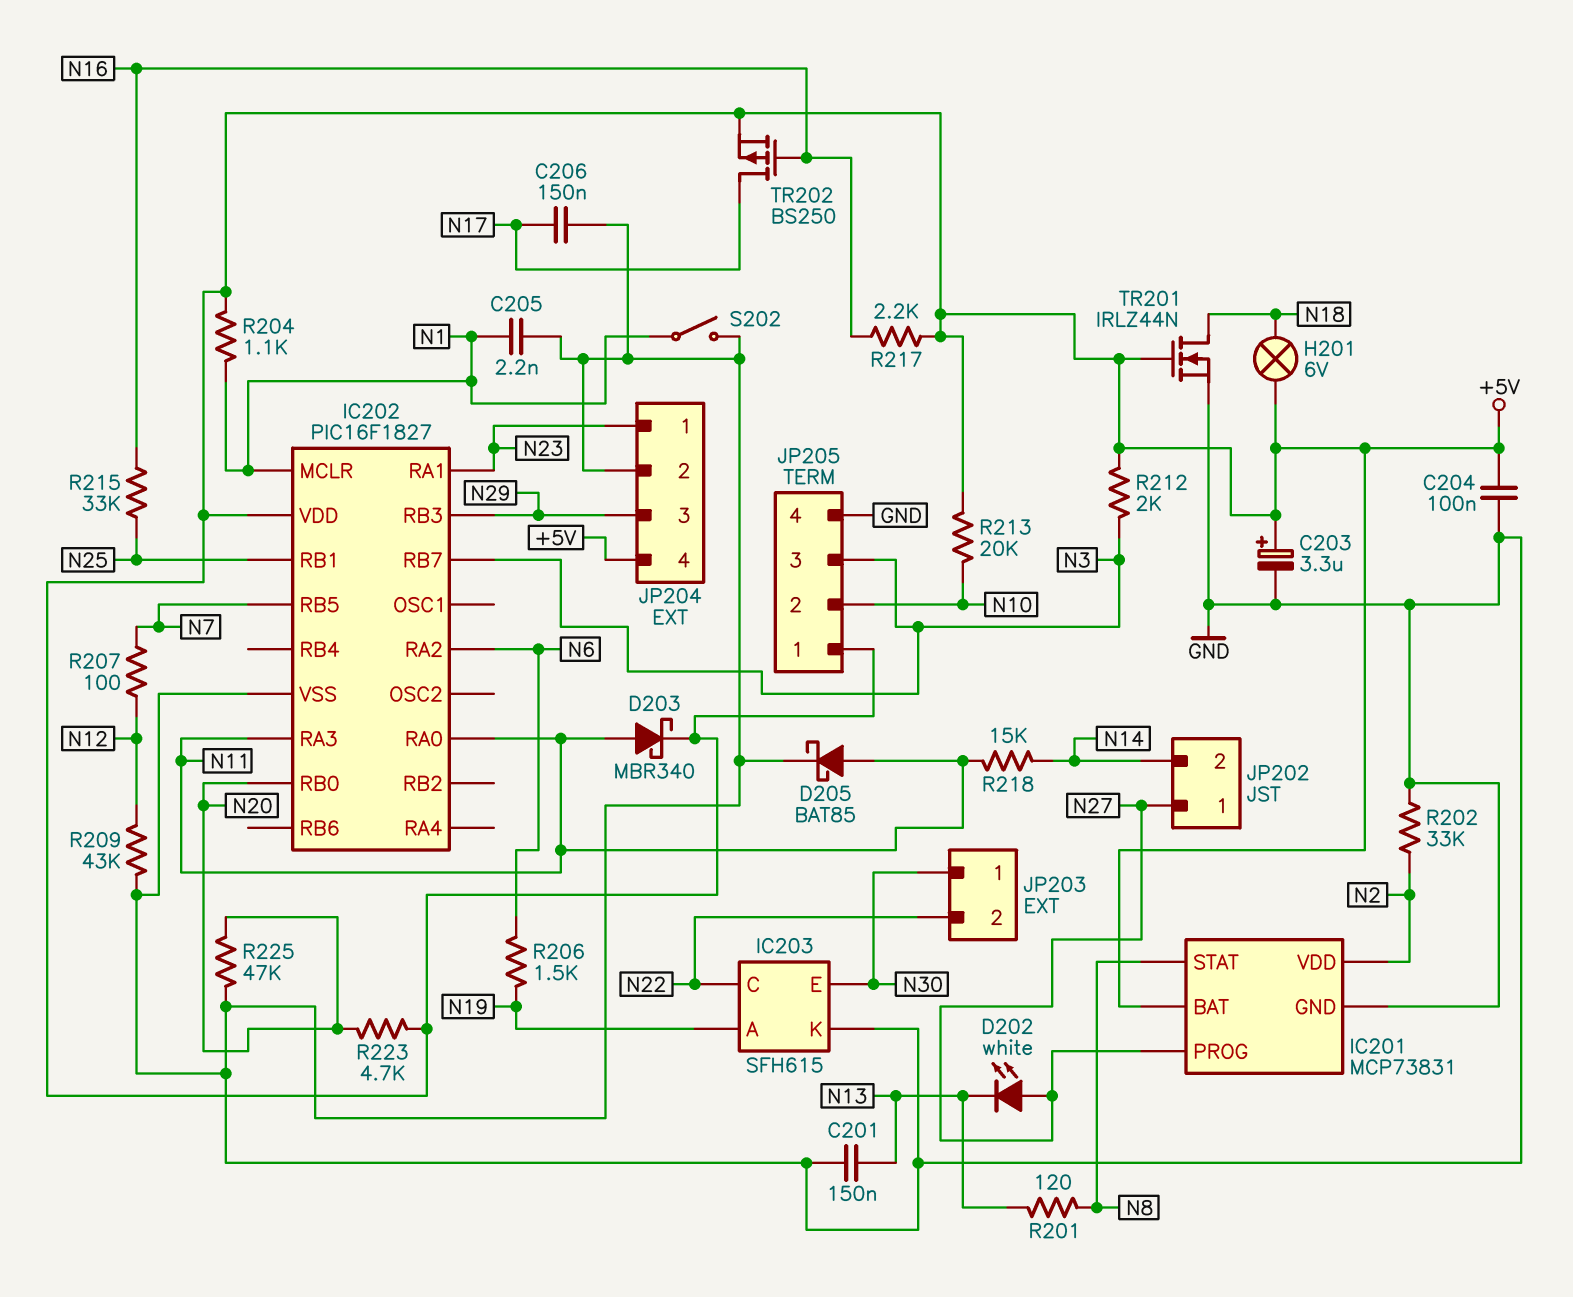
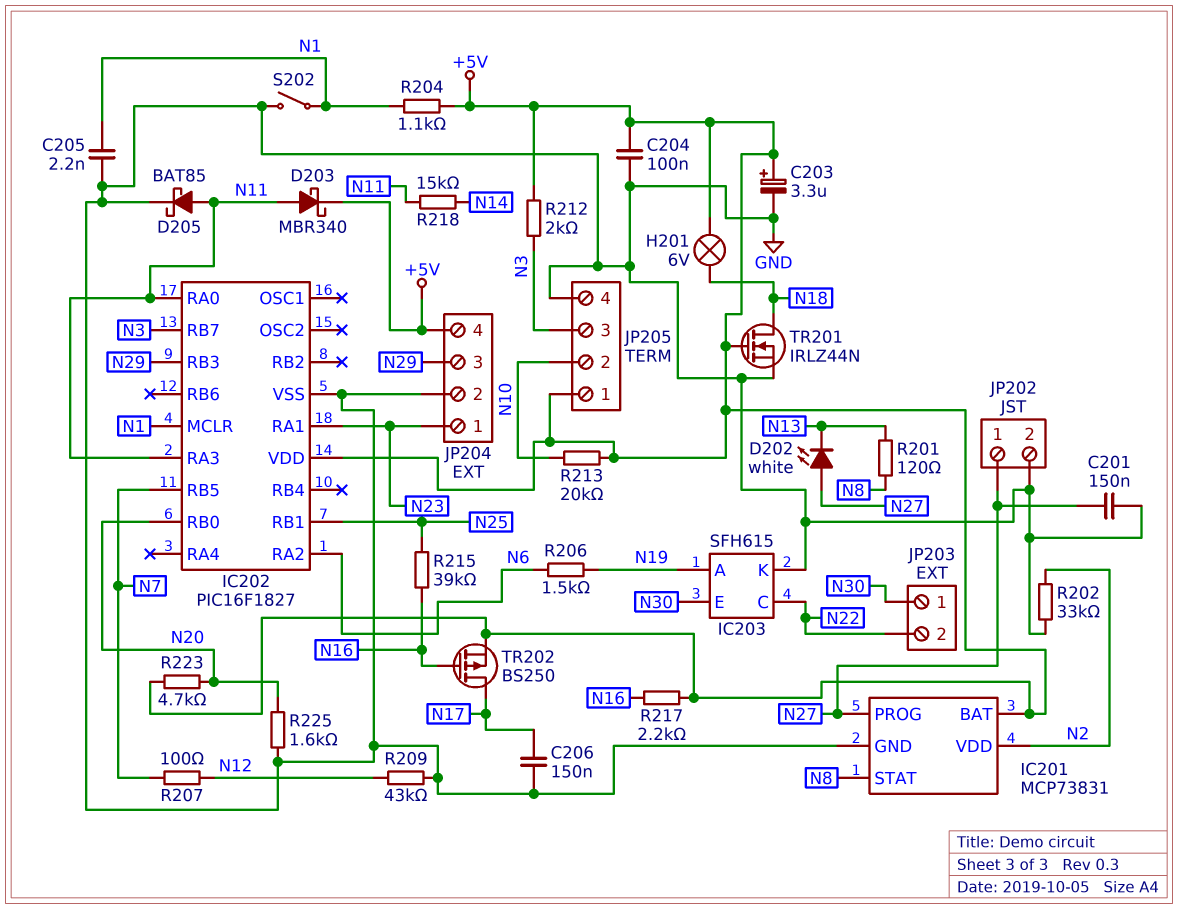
C201: 150nF (GND, N13) -> 150nF (GND, N27)
JP202 pin 2: N14 -> GND
R215: 33k (N16, N25) -> 39k (N16, N25)
R225: 47k (GND, N20) -> 1.6k (GND, N20)

